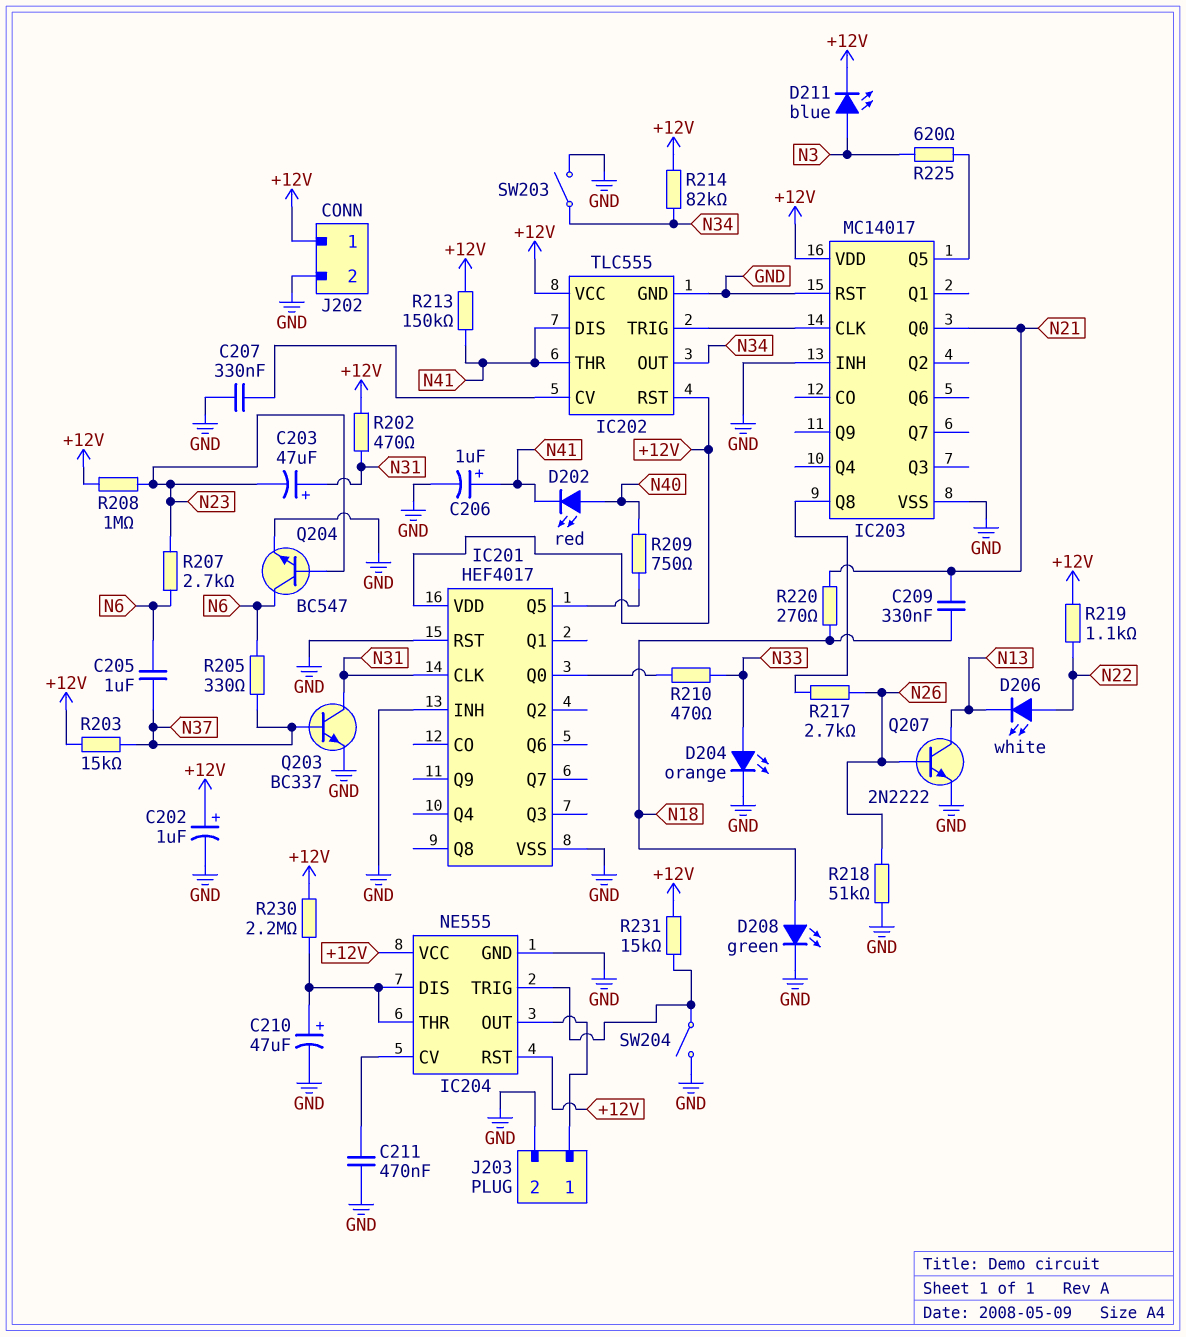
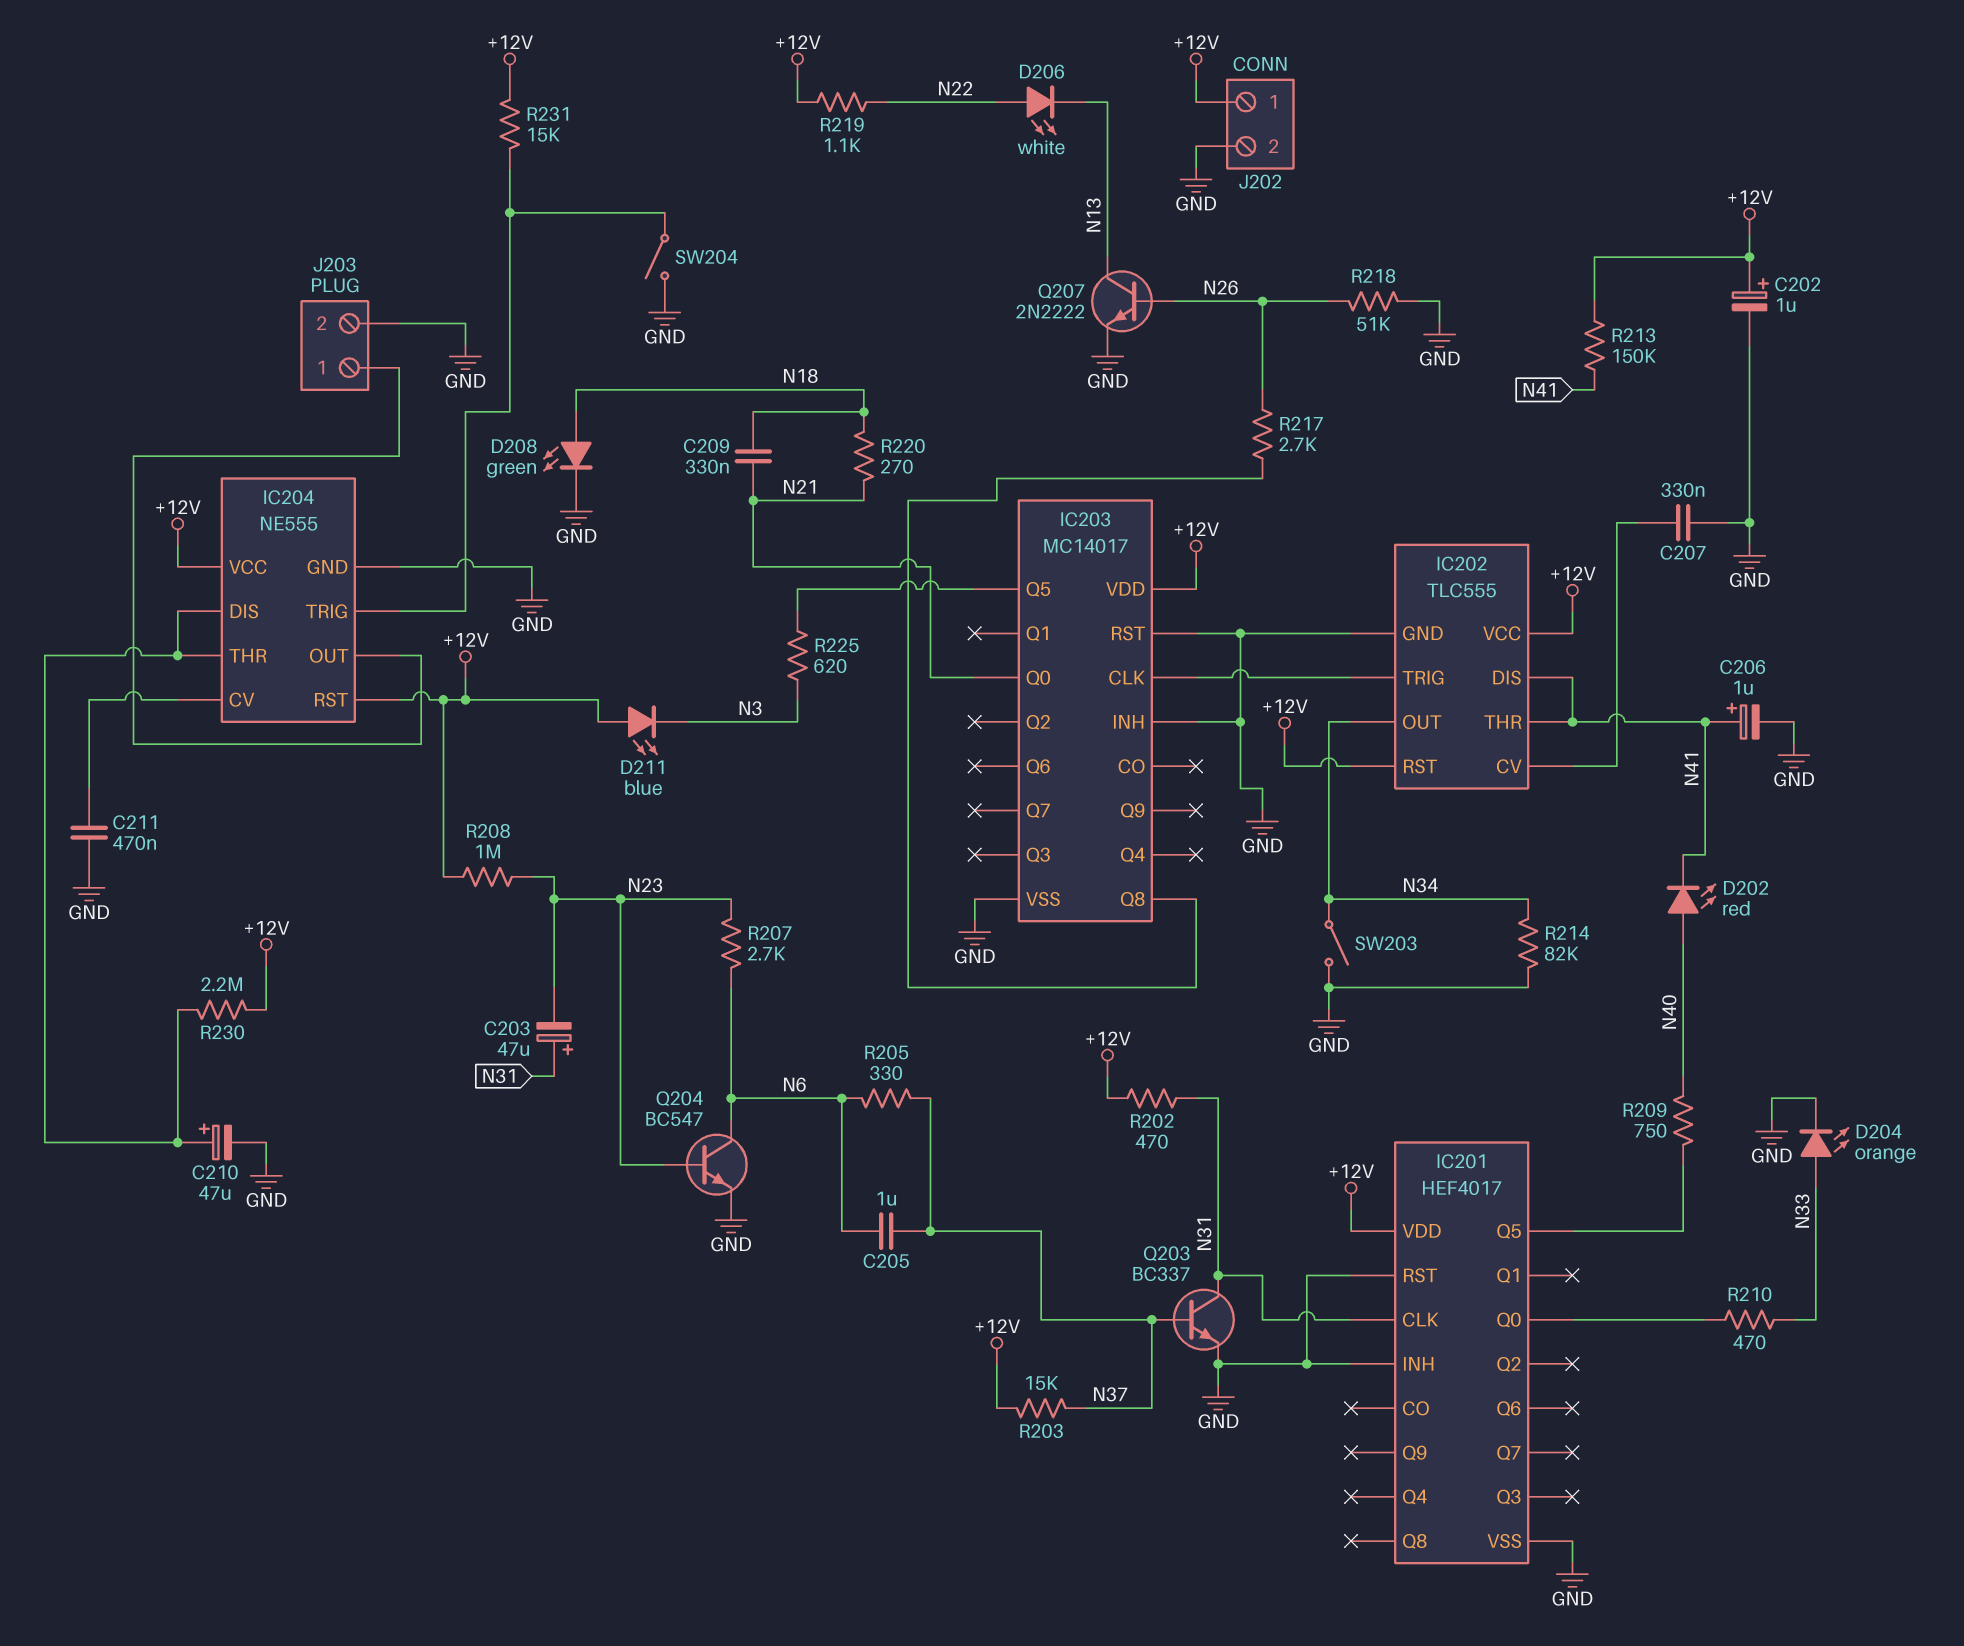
D211: LED blue (A N3, K +12V) -> LED blue (A +12V, K N3)
R214: 82k (+12V, N34) -> 82k (GND, N34)

